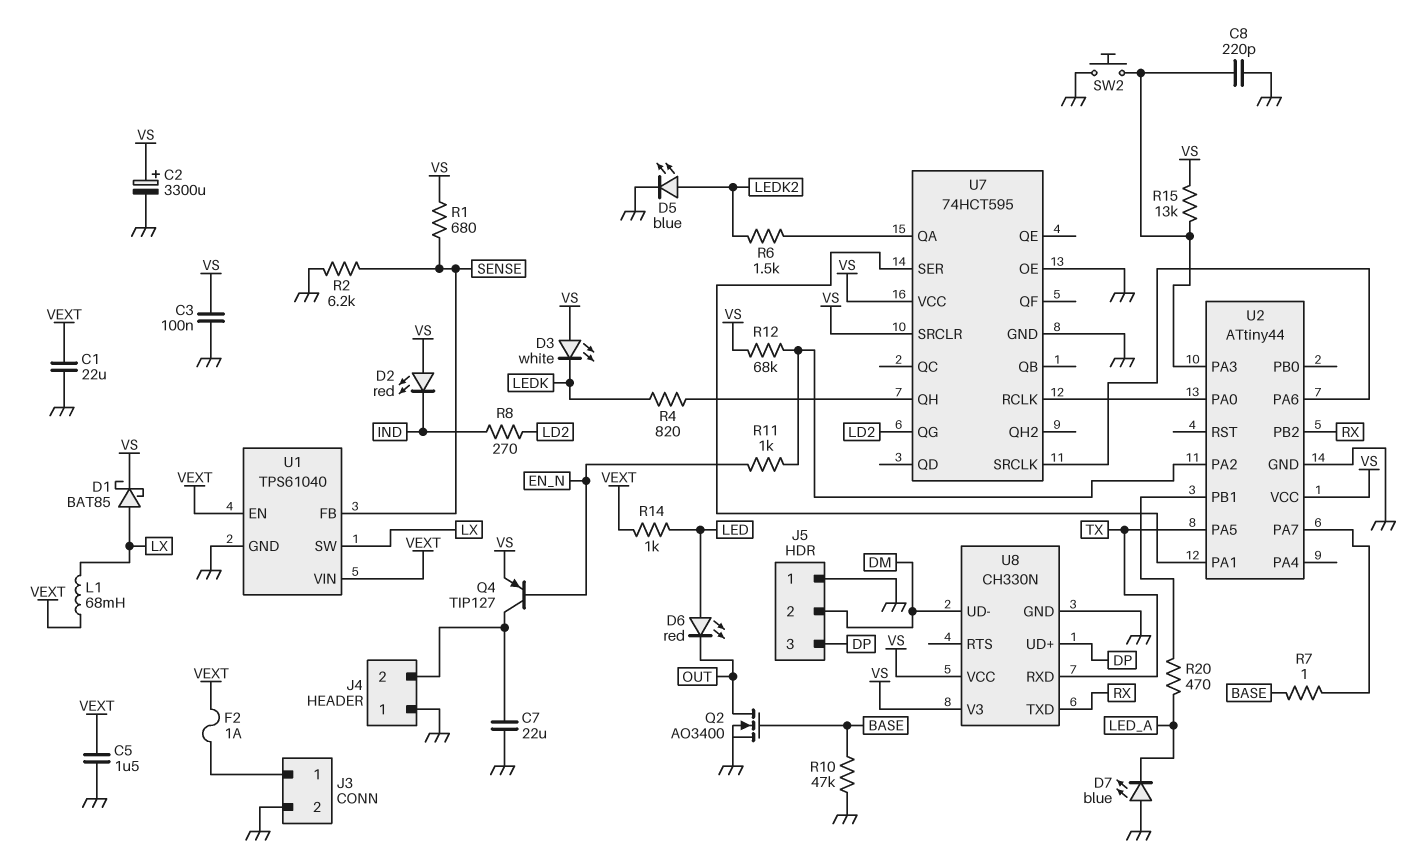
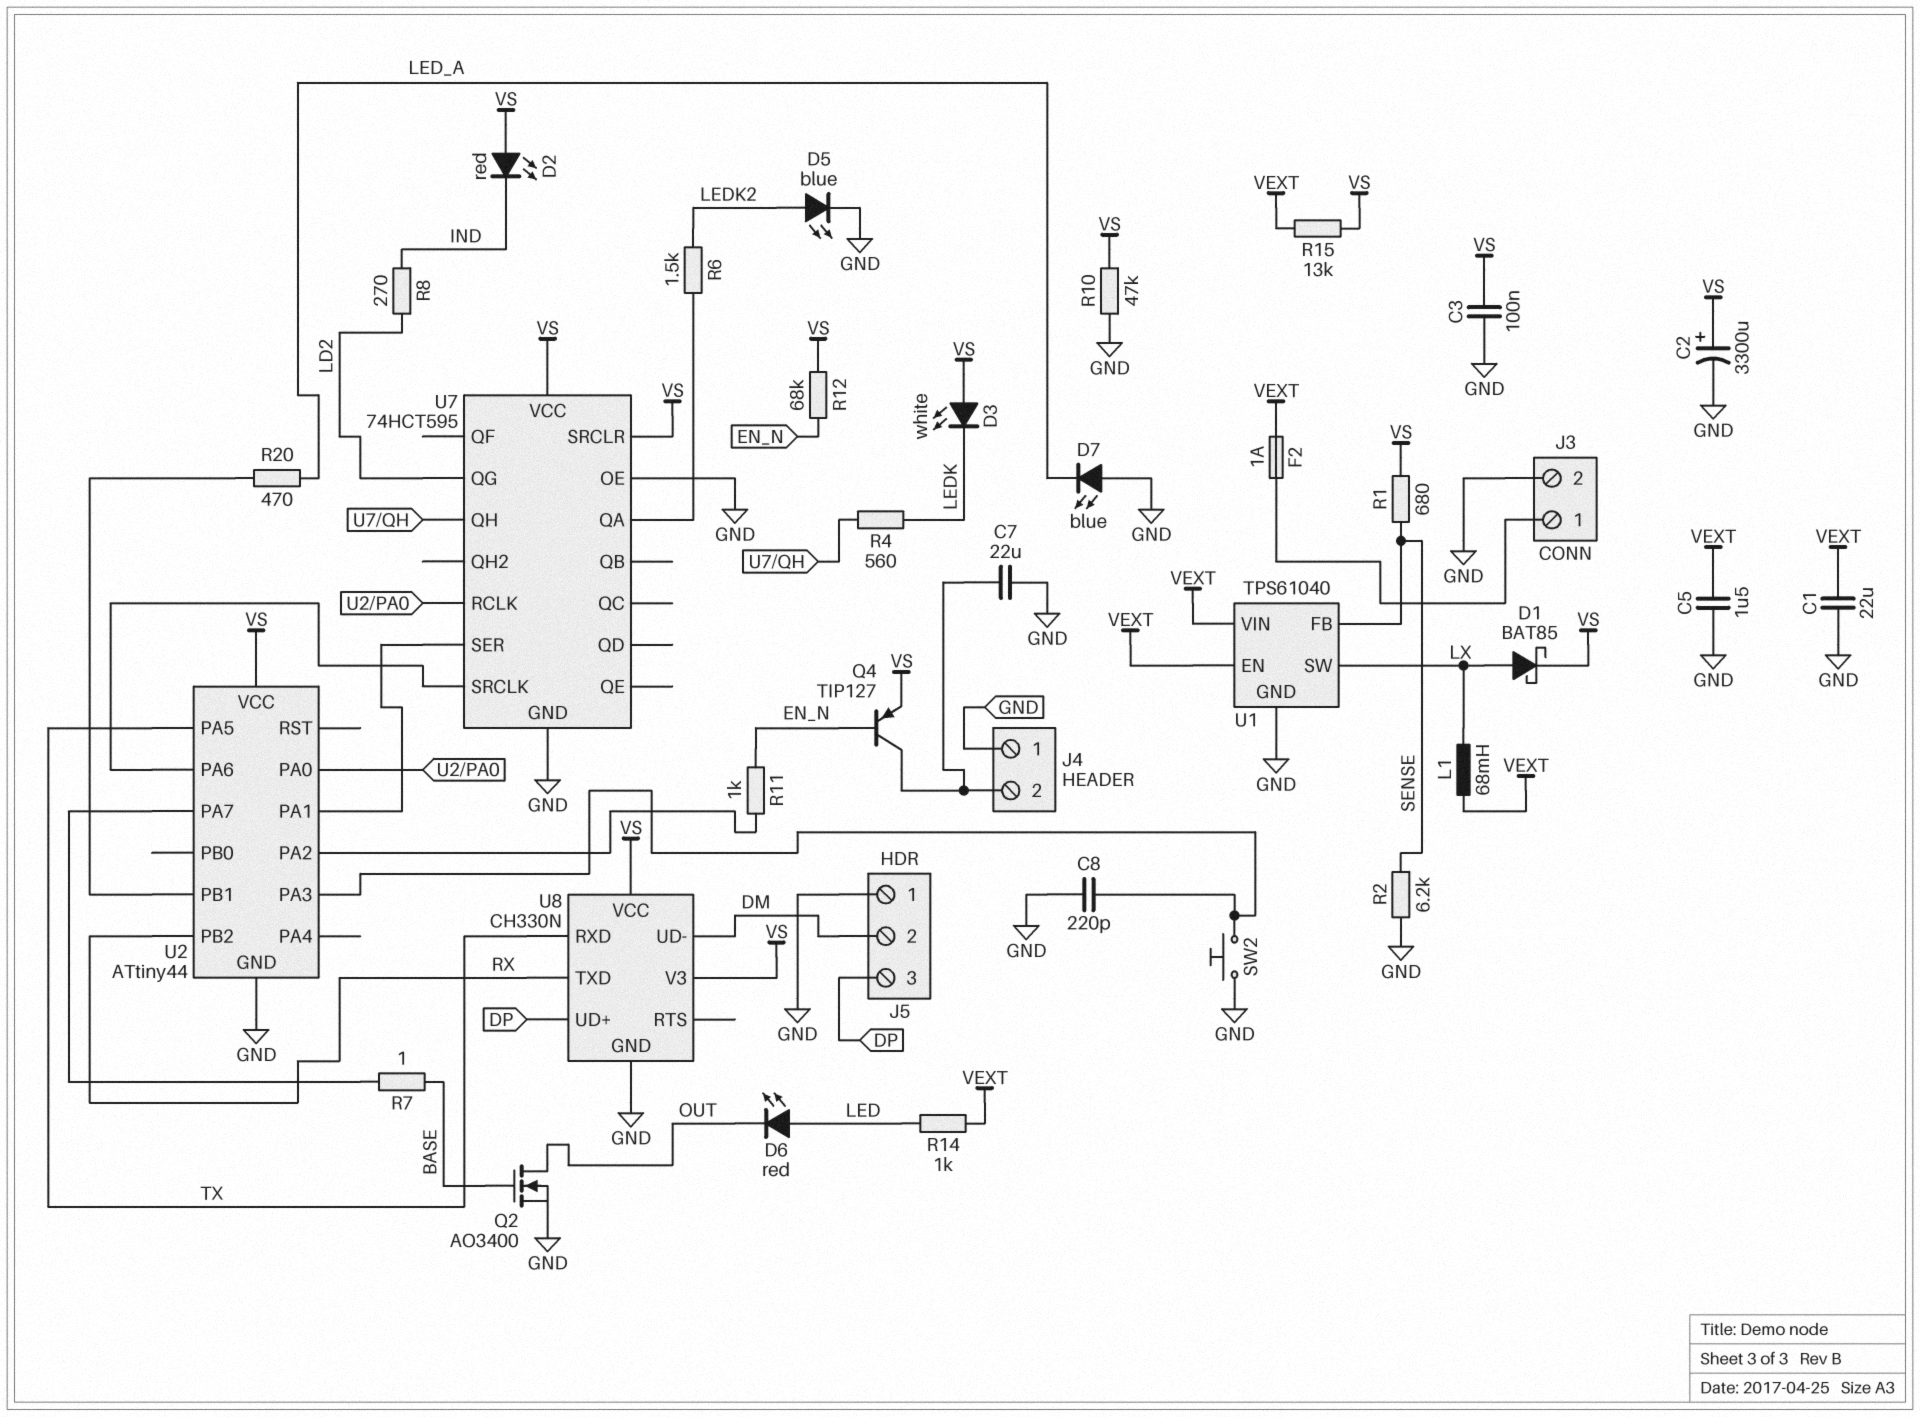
R4: 820 (LEDK, U7/QH) -> 560 (LEDK, U7/QH)
R10: 47k (BASE, GND) -> 47k (GND, VS)
R12: 68k (U2/PA2, VS) -> 68k (EN_N, VS)
R15: 13k (U2/PA3, VS) -> 13k (VEXT, VS)

